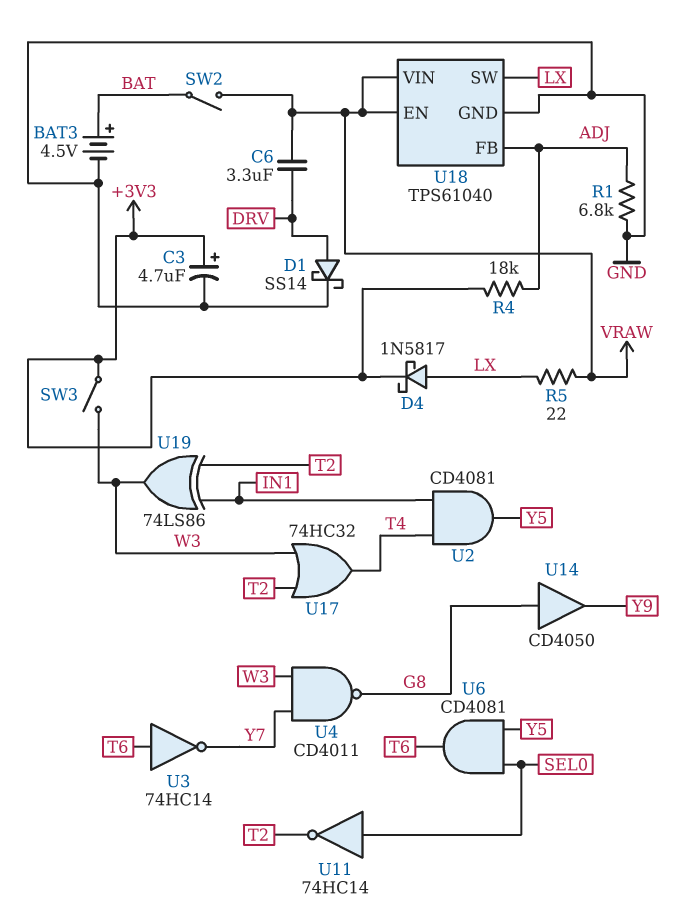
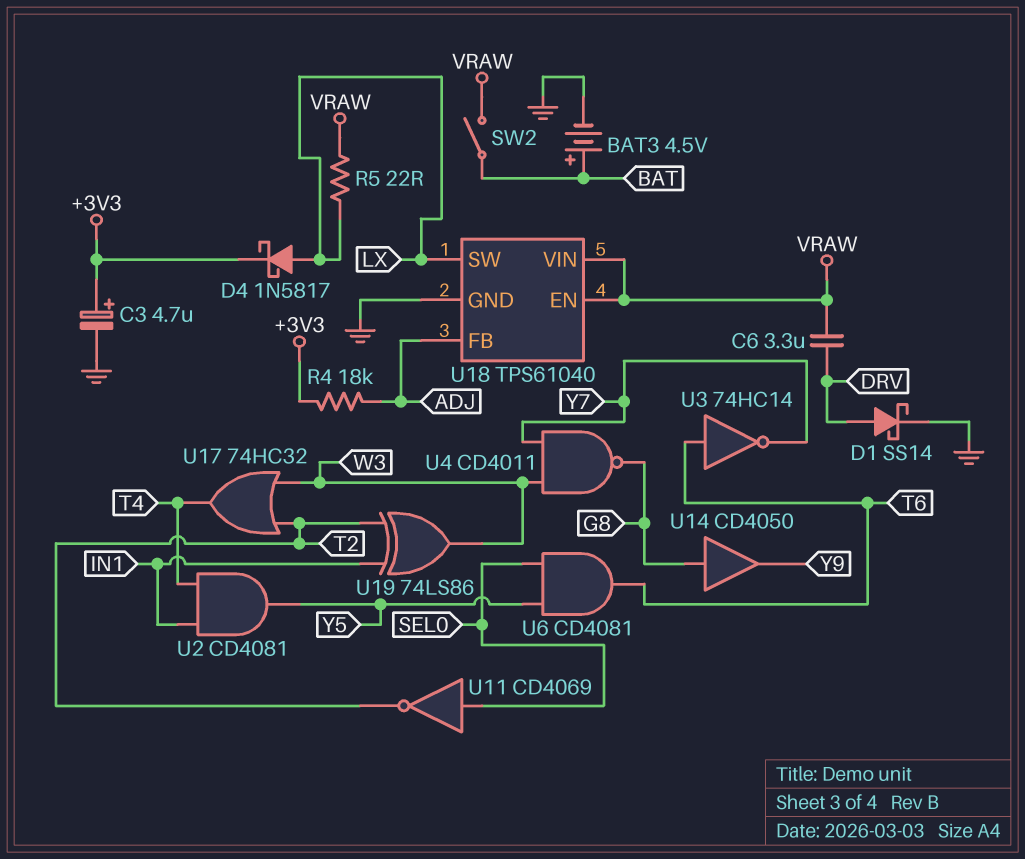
R1: 6.8k (ADJ, GND) -> none
SW3: switch (+3V3, W3) -> none
U11: NOT 74HC14 (in SEL0, out T2) -> NOT CD4069 (in SEL0, out T2)

